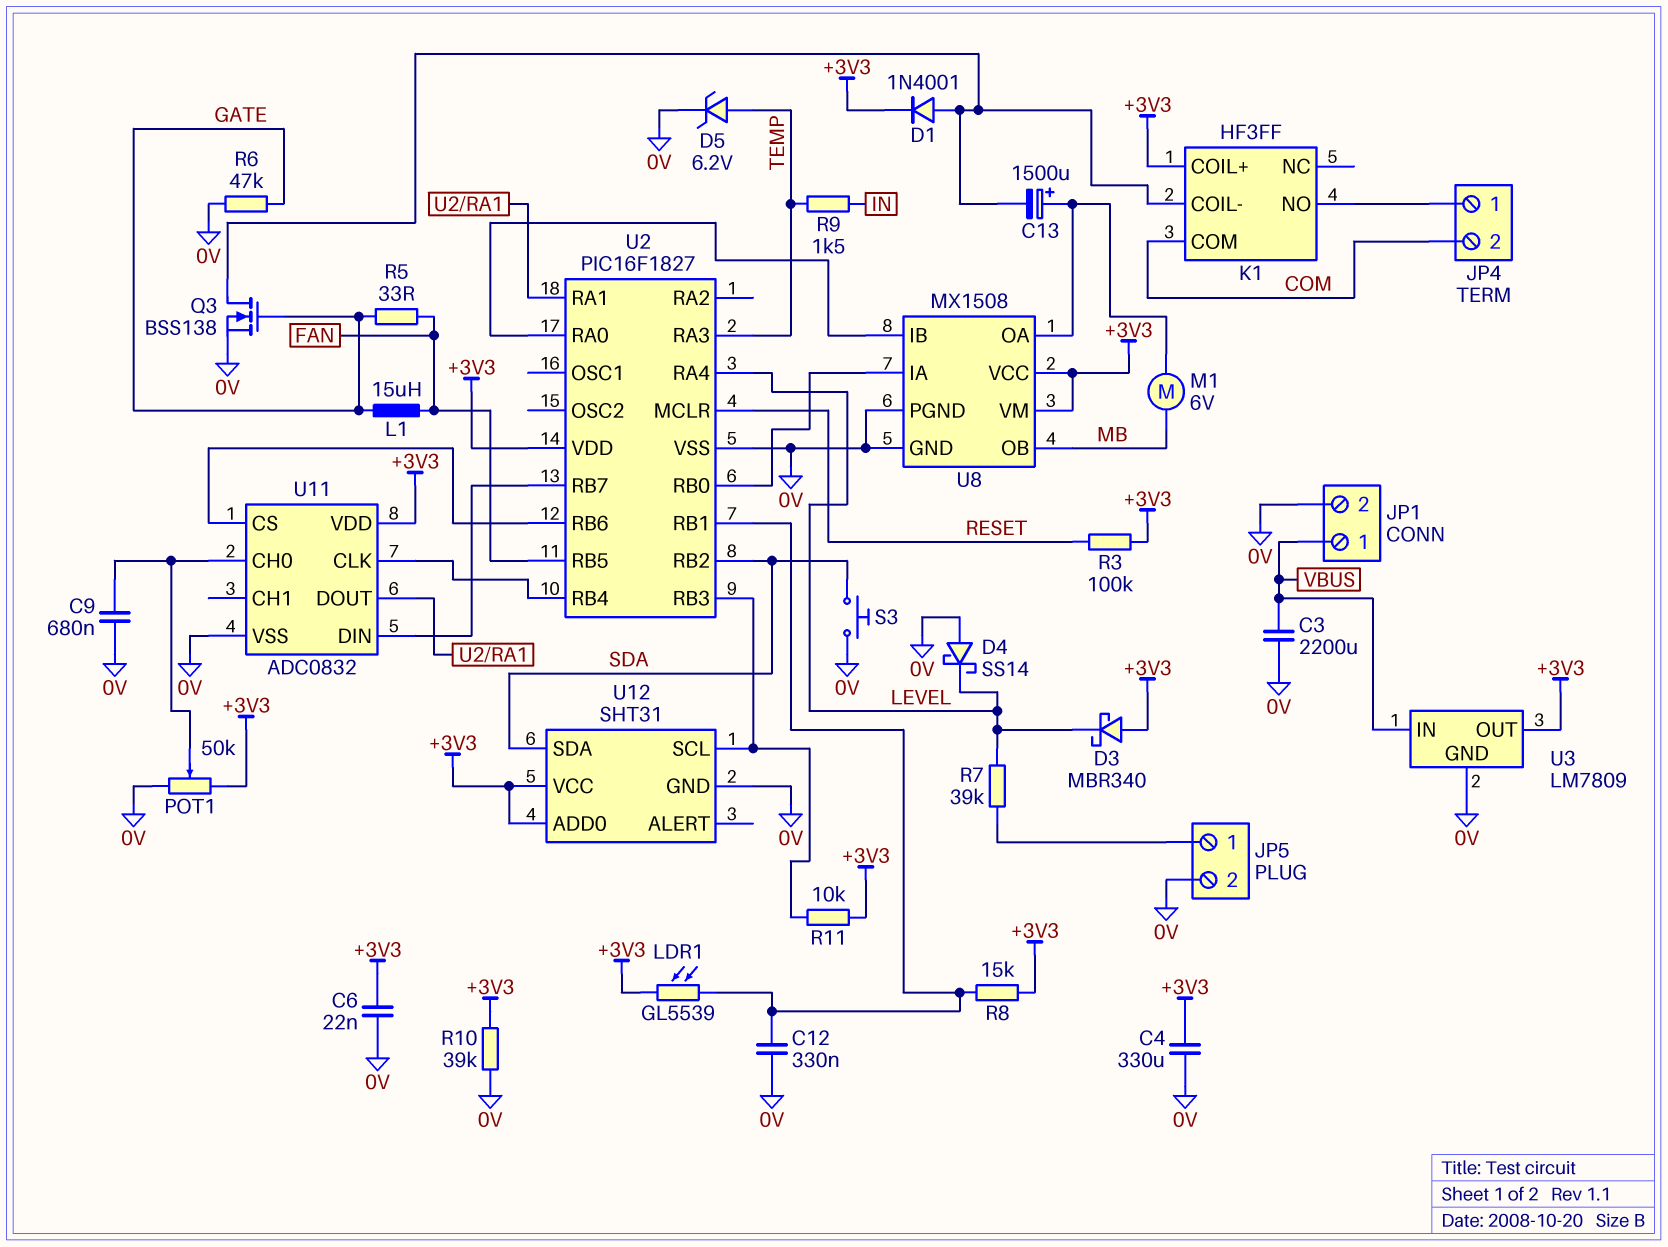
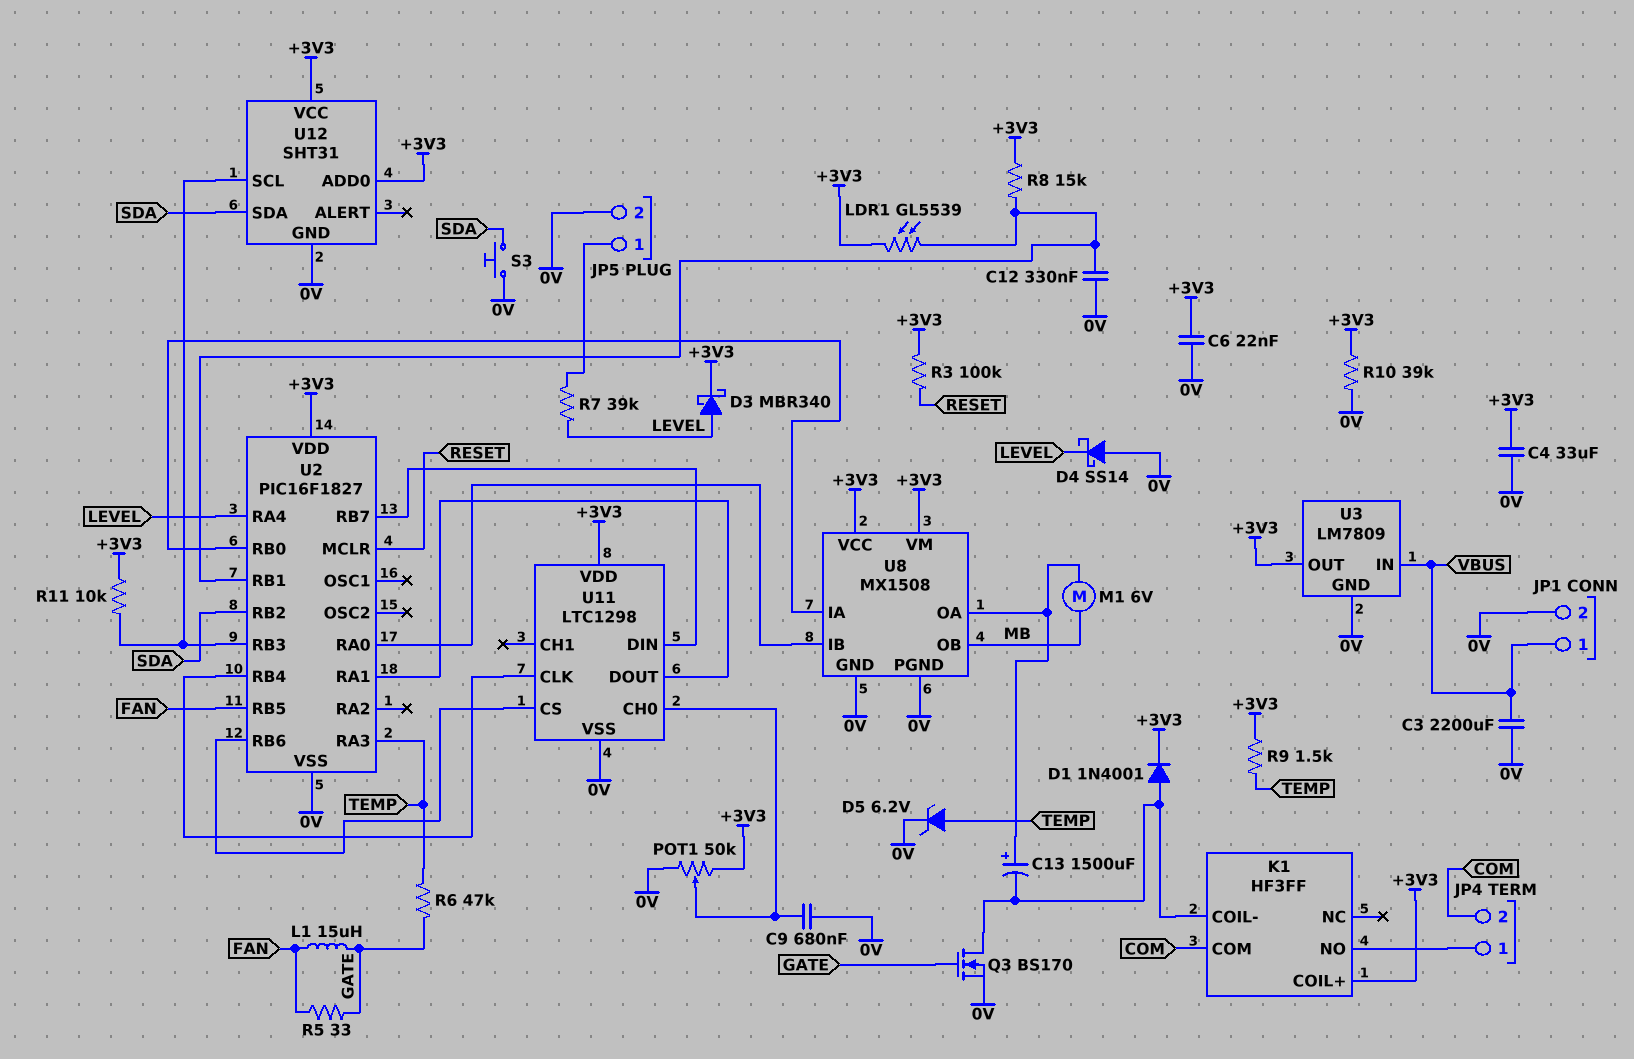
C4: 330uF (+3V3, 0V) -> 33uF (+3V3, 0V)
D3: schottky MBR340 (A +3V3, K LEVEL) -> schottky MBR340 (A LEVEL, K +3V3)
Q3: NMOS BSS138 (G GATE, D K1/COIL-, S 0V) -> NMOS BS170 (G GATE, D K1/COIL-, S 0V)
R6: 47k (0V, GATE) -> 47k (GATE, TEMP)
R9: 1.5k (IN, TEMP) -> 1.5k (+3V3, TEMP)
U11: ADC0832 -> LTC1298

